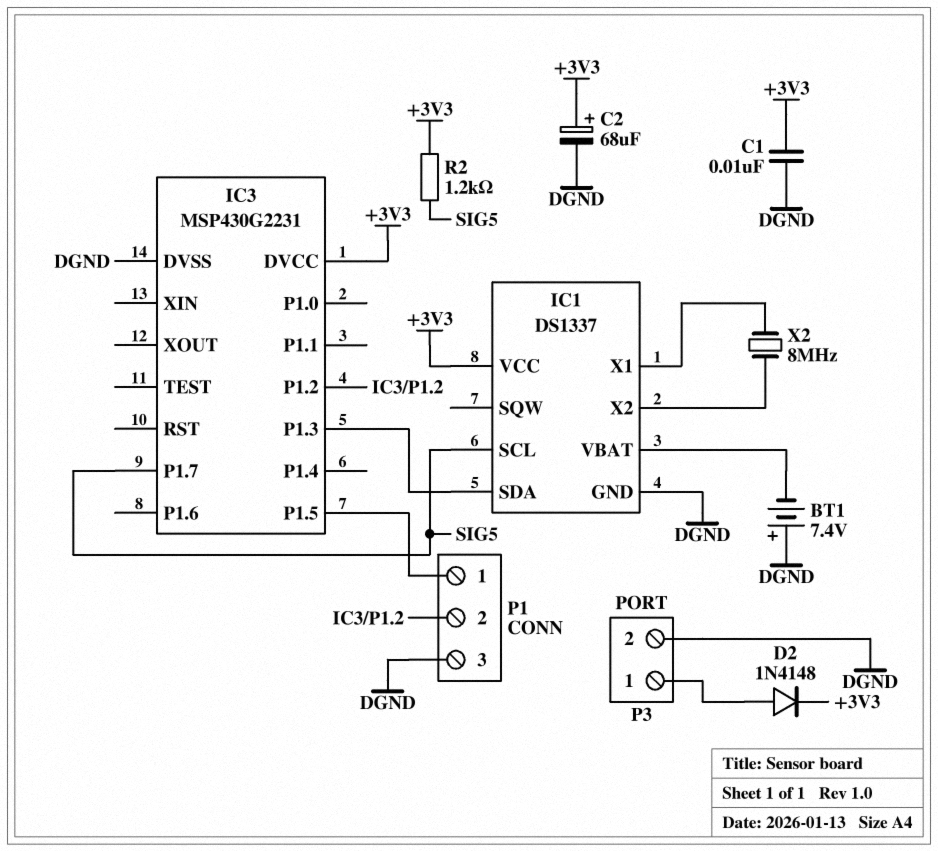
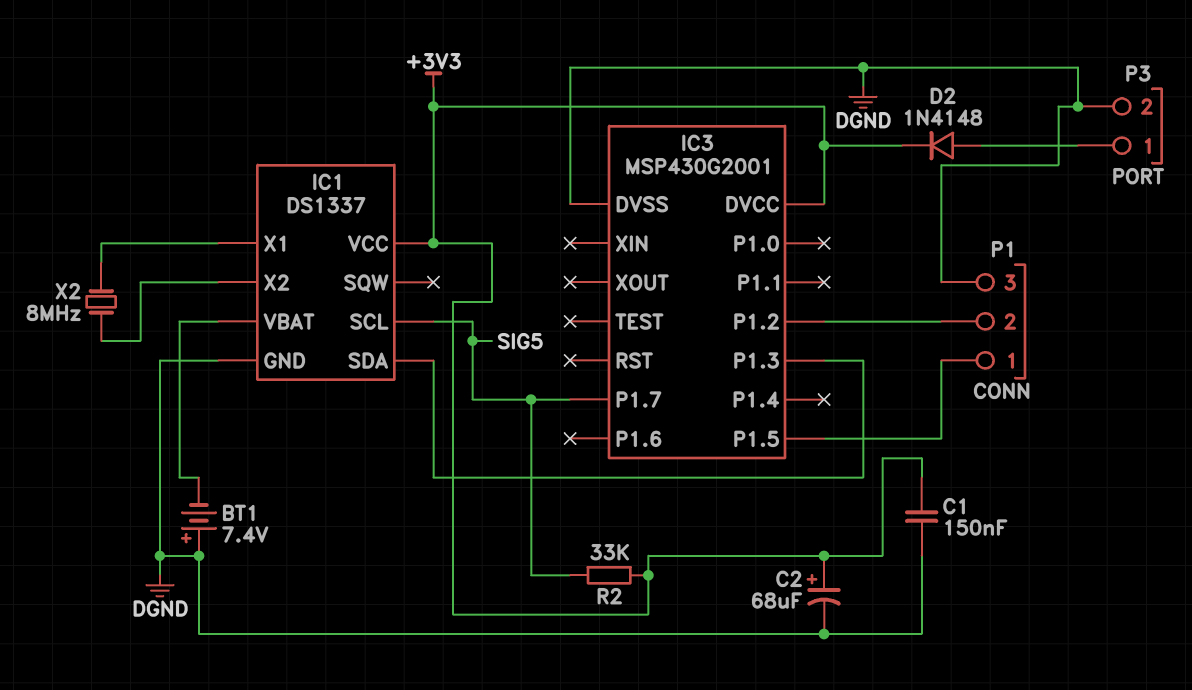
C1: 10nF (+3V3, DGND) -> 150nF (+3V3, DGND)
IC3: MSP430G2231 -> MSP430G2001
R2: 1.2k (+3V3, SIG5) -> 33k (+3V3, SIG5)

